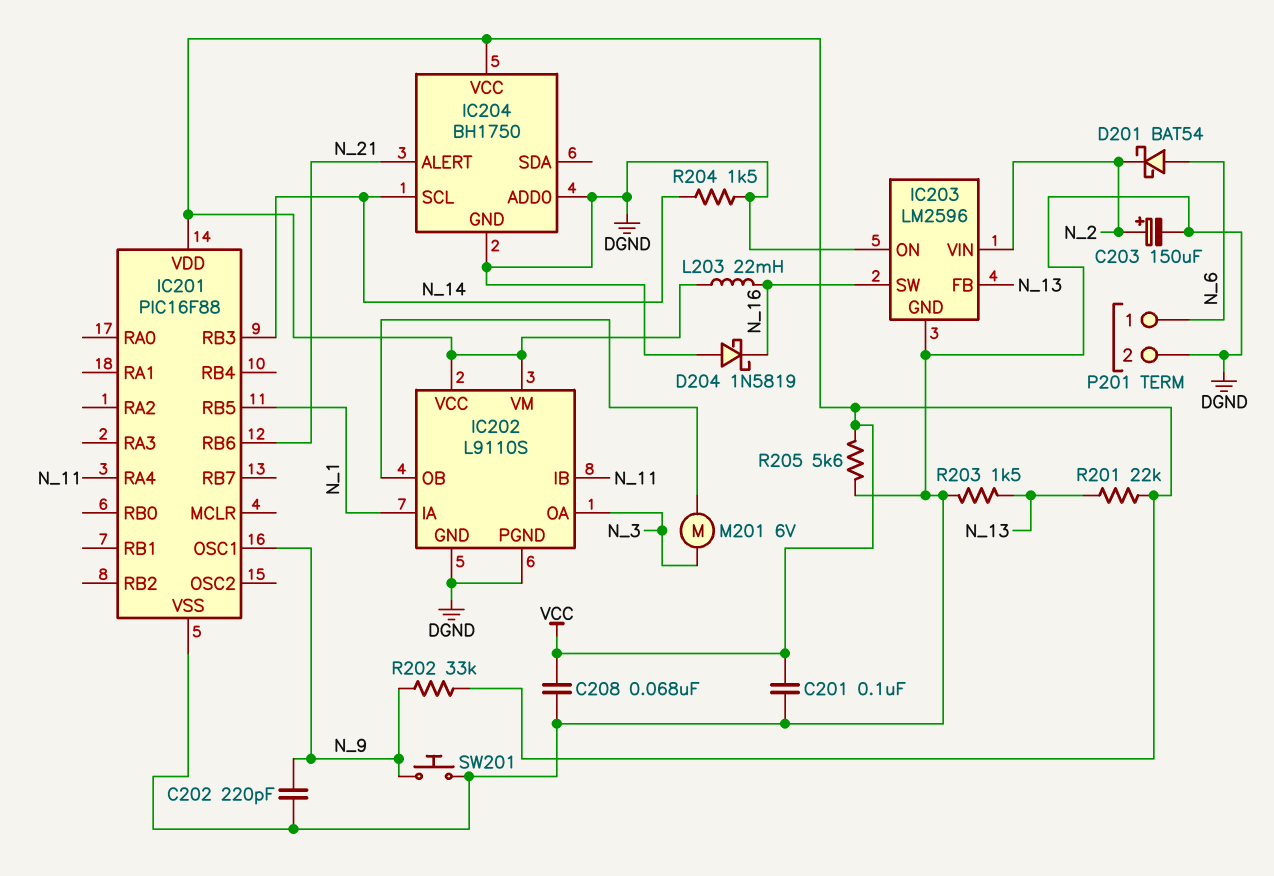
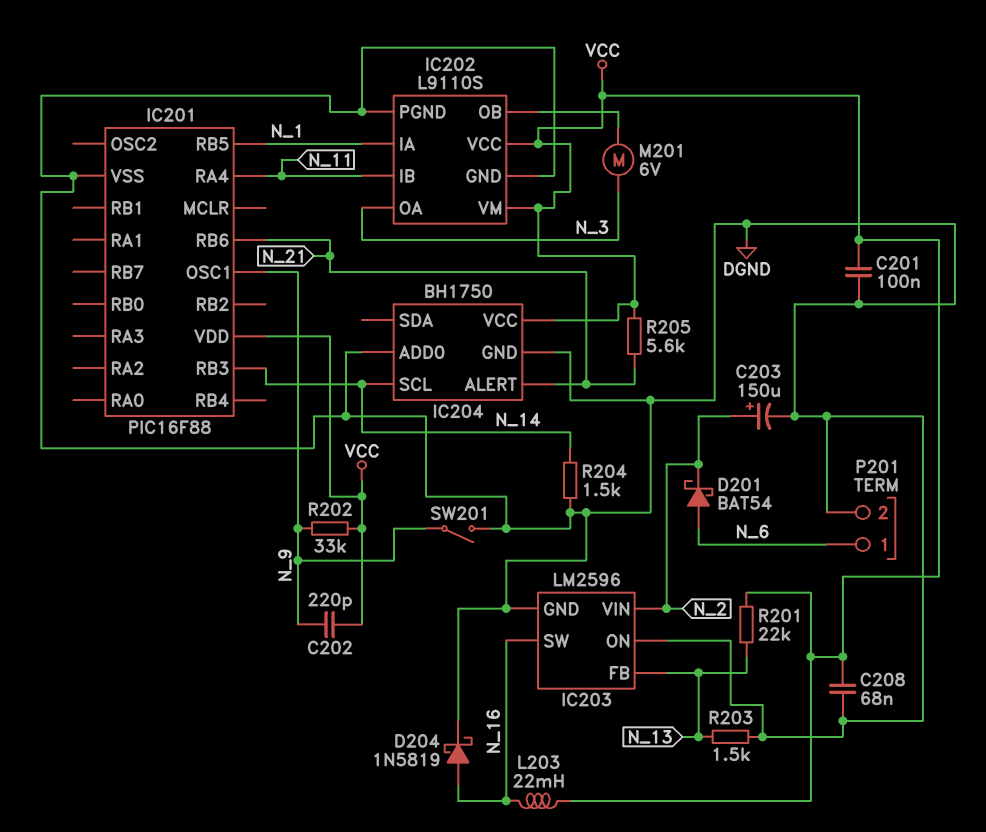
C202: 220pF (DGND, N_9) -> 220pF (N_9, VCC)
D204: schottky 1N5819 (A DGND, K N_16) -> schottky 1N5819 (A N_16, K DGND)
R205: 5.6k (DGND, VCC) -> 5.6k (N_21, VCC)
SW201: button (DGND, N_9) -> switch (DGND, N_9)

